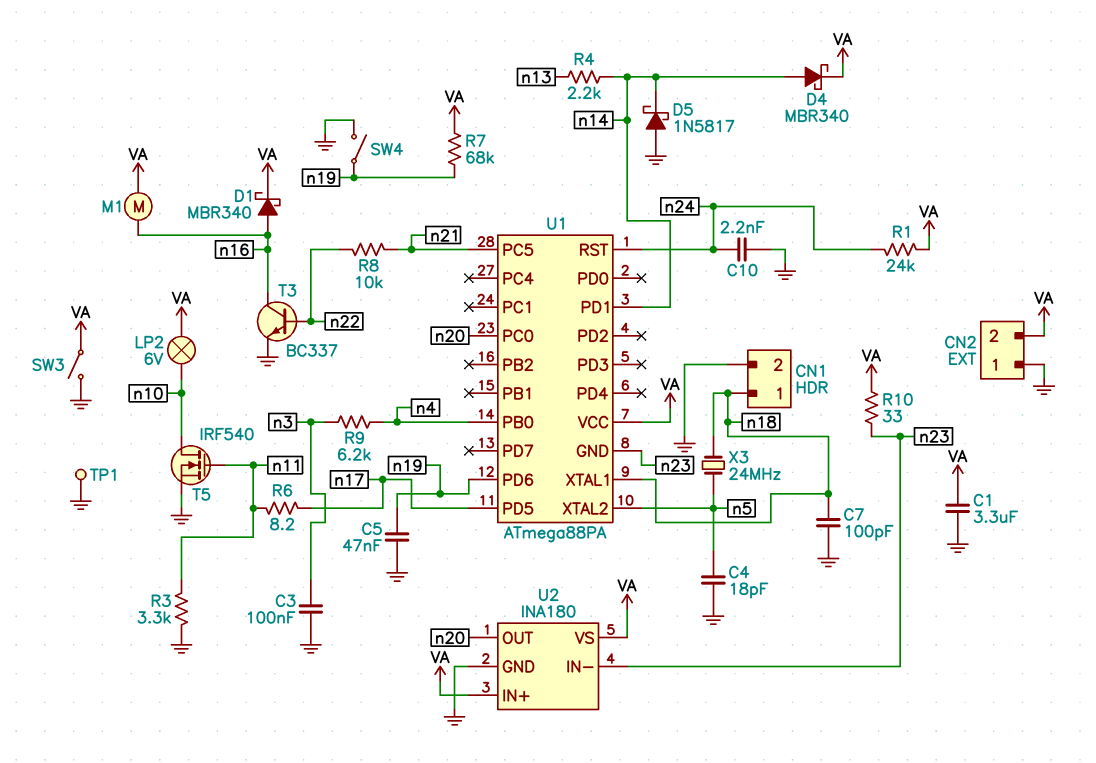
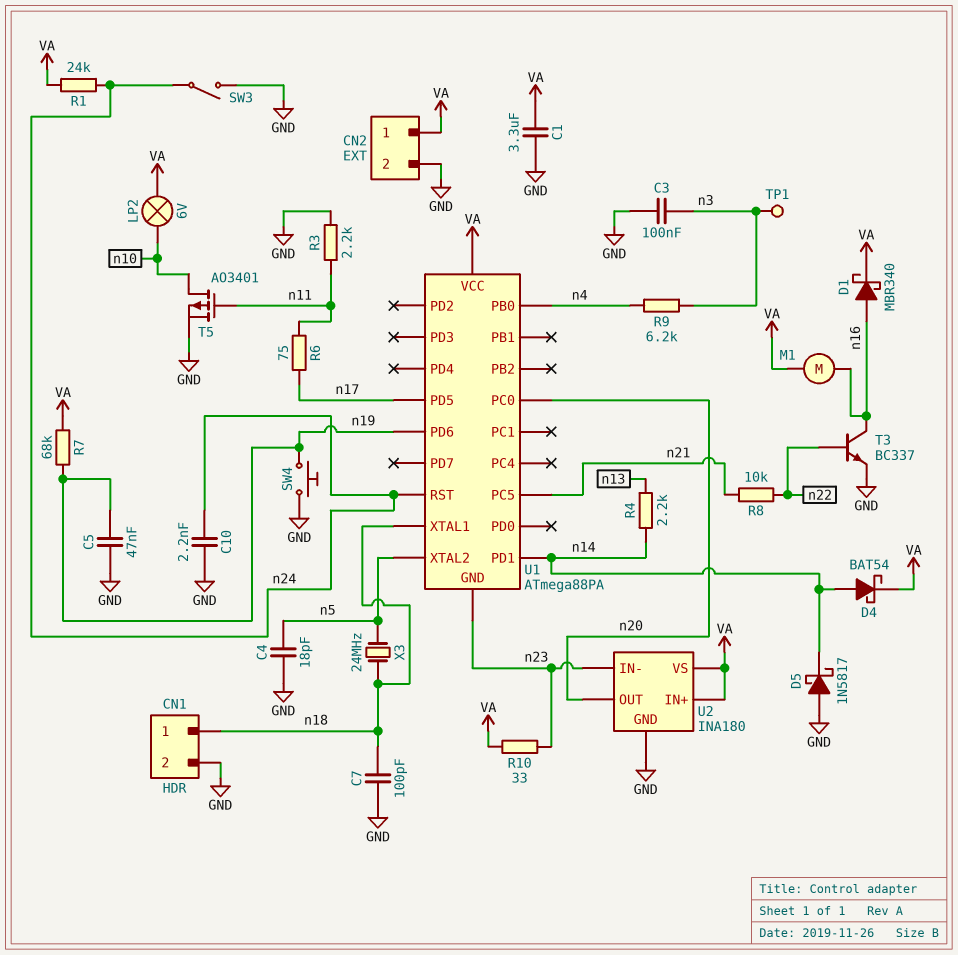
CN2 pin 1: GND -> VA
CN2 pin 2: VA -> GND
D4: schottky MBR340 (A n14, K VA) -> schottky BAT54 (A n14, K VA)
R3: 3.3k (GND, n11) -> 2.2k (GND, n11)
R6: 8.2 (n11, n17) -> 75 (n11, n17)
SW3: switch (GND, VA) -> switch (GND, n24)
SW4: switch (GND, n19) -> button (GND, n19)
T5: NMOS IRF540 (G n11, D n10, S GND) -> PMOS AO3401 (G n11, D n10, S GND)
TP1: test point (GND) -> test point (n3)

